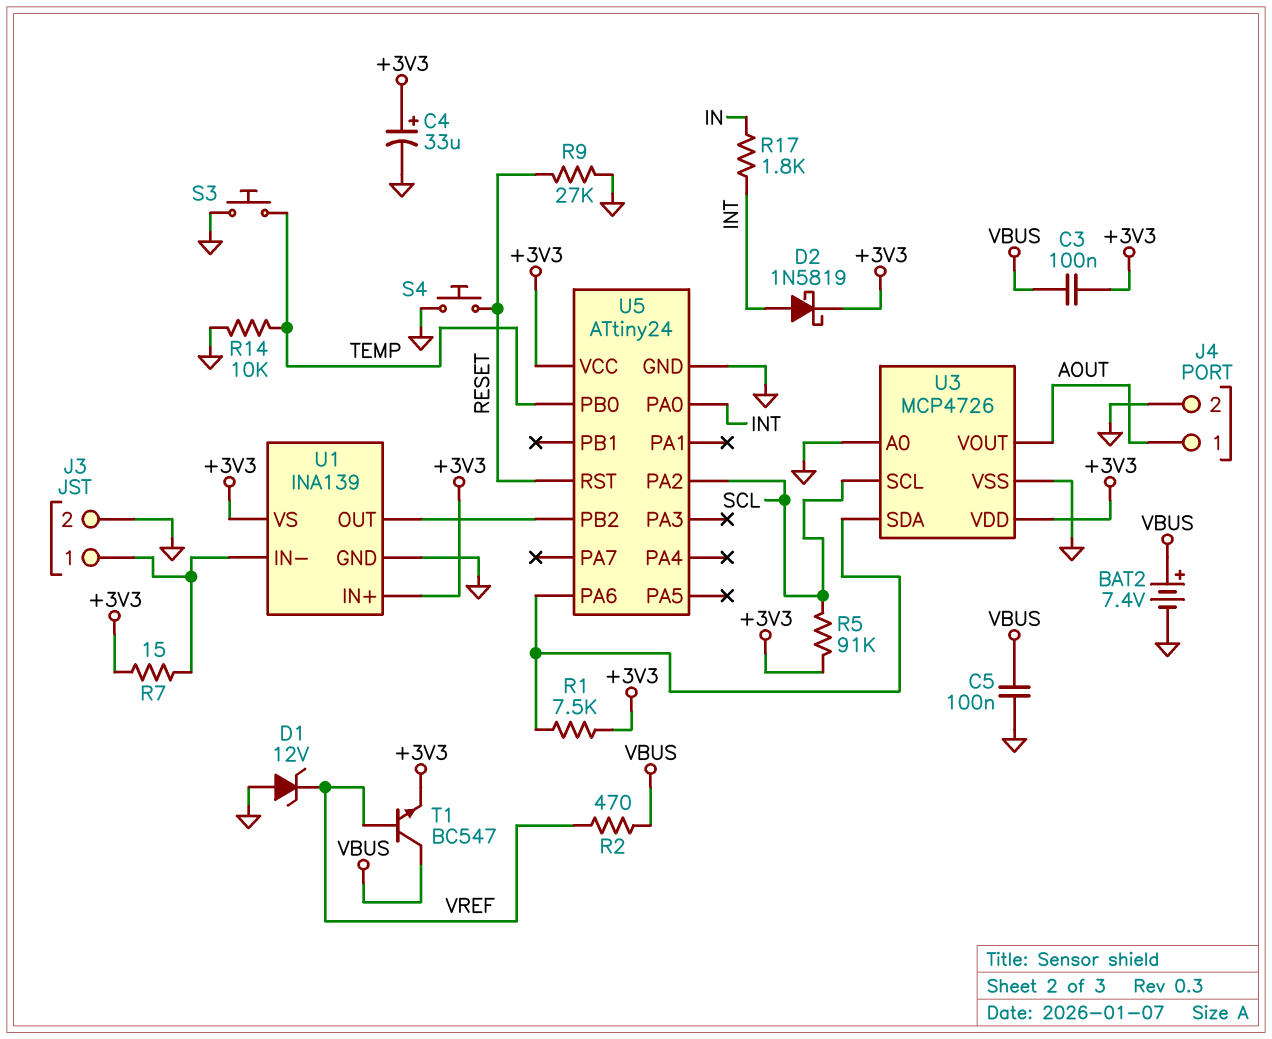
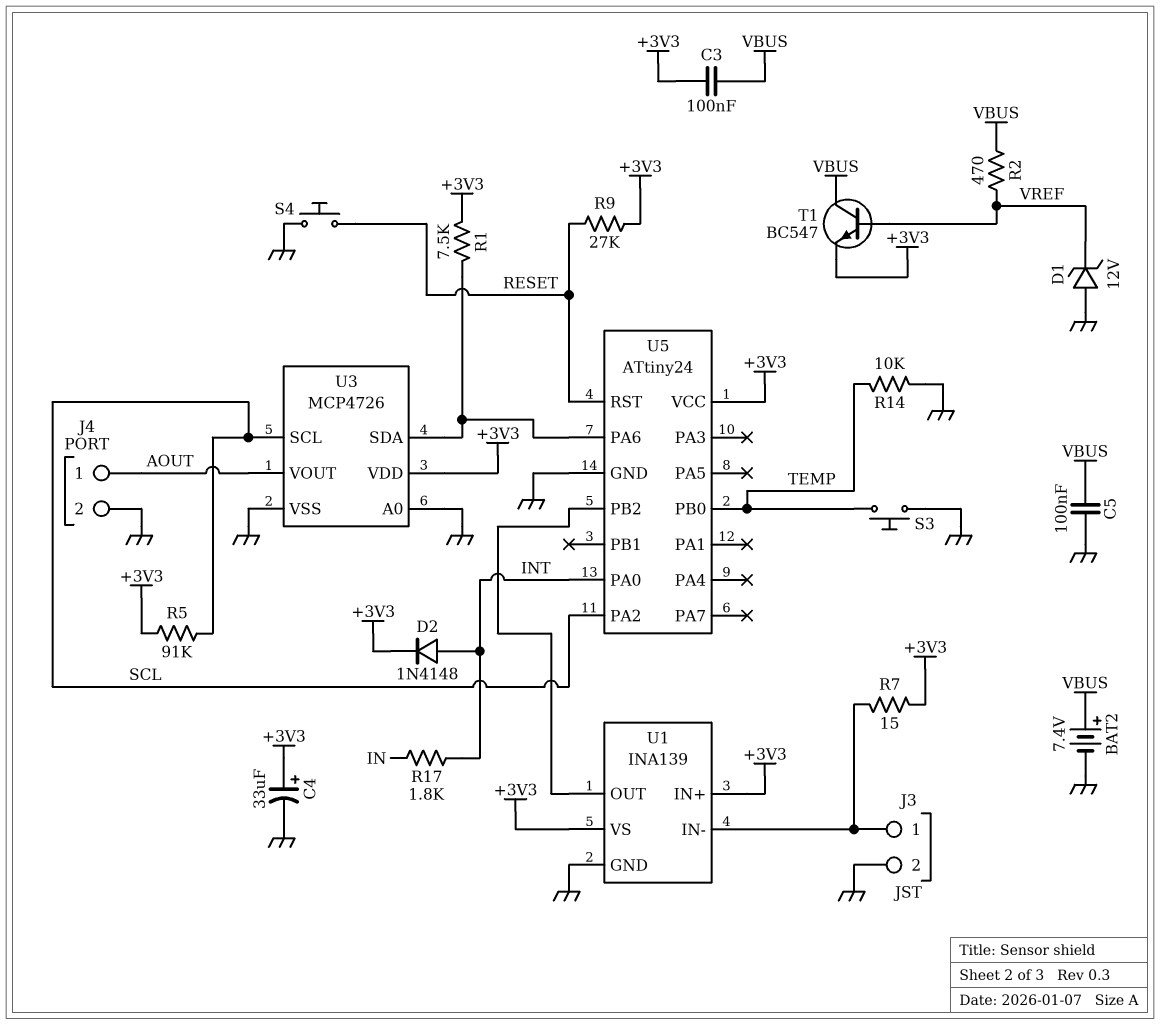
D2: schottky 1N5819 (A INT, K +3V3) -> diode 1N4148 (A INT, K +3V3)
R9: 27k (GND, RESET) -> 27k (+3V3, RESET)

